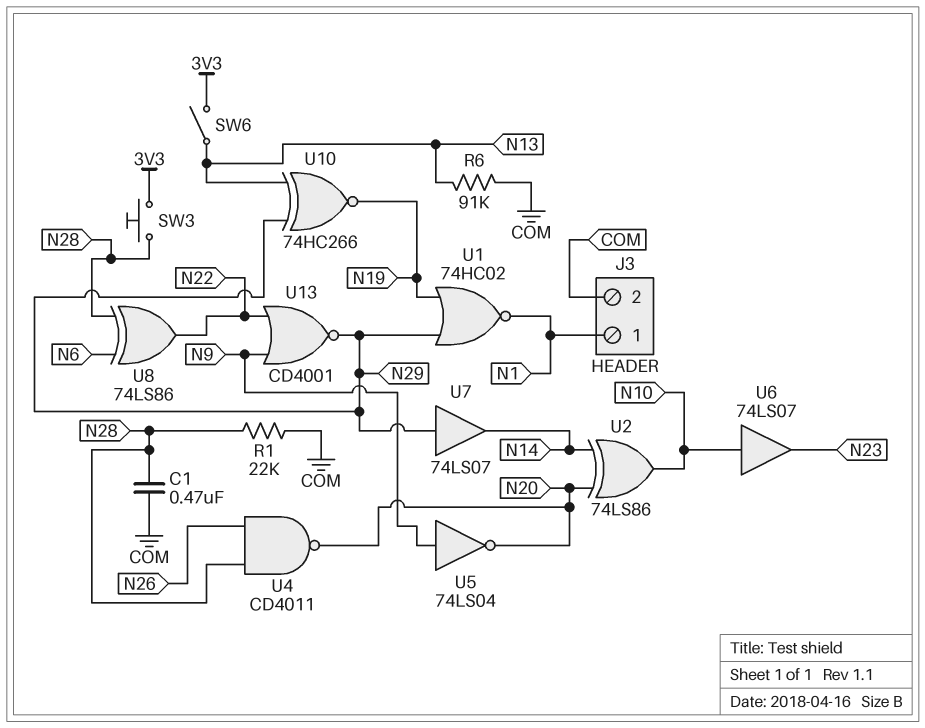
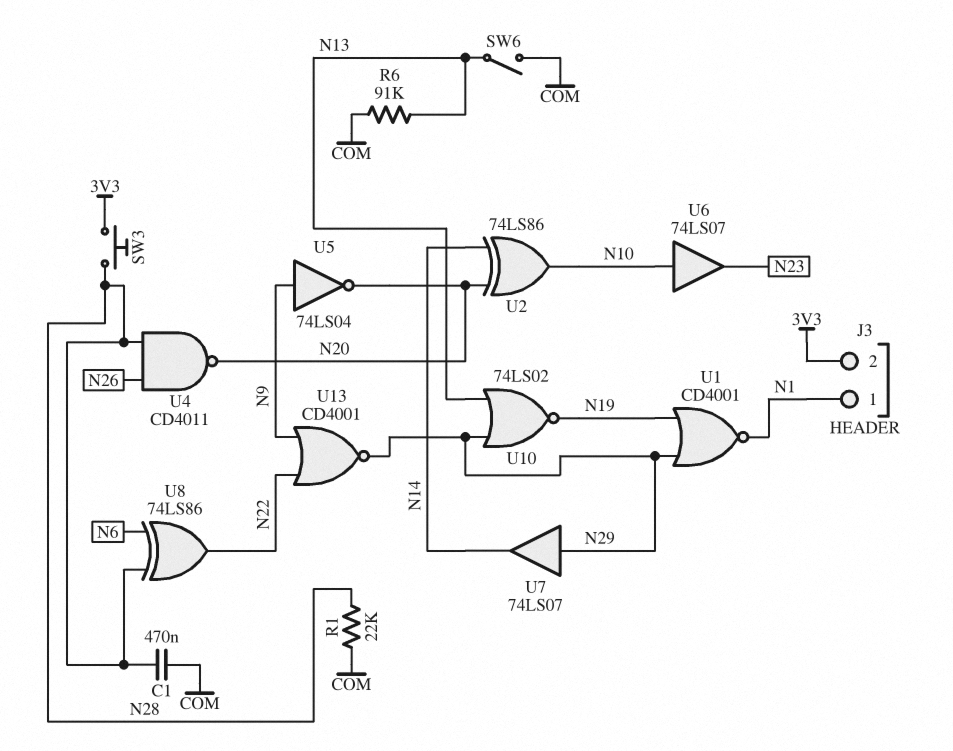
J3 pin 2: COM -> 3V3
SW6: switch (3V3, N13) -> switch (COM, N13)
U1: NOR 74HC02 (in N19, in N29, out N1) -> NOR CD4001 (in N19, in N29, out N1)
U10: XNOR 74HC266 (in N13, in N29, out N19) -> NOR 74LS02 (in N13, in N29, out N19)

